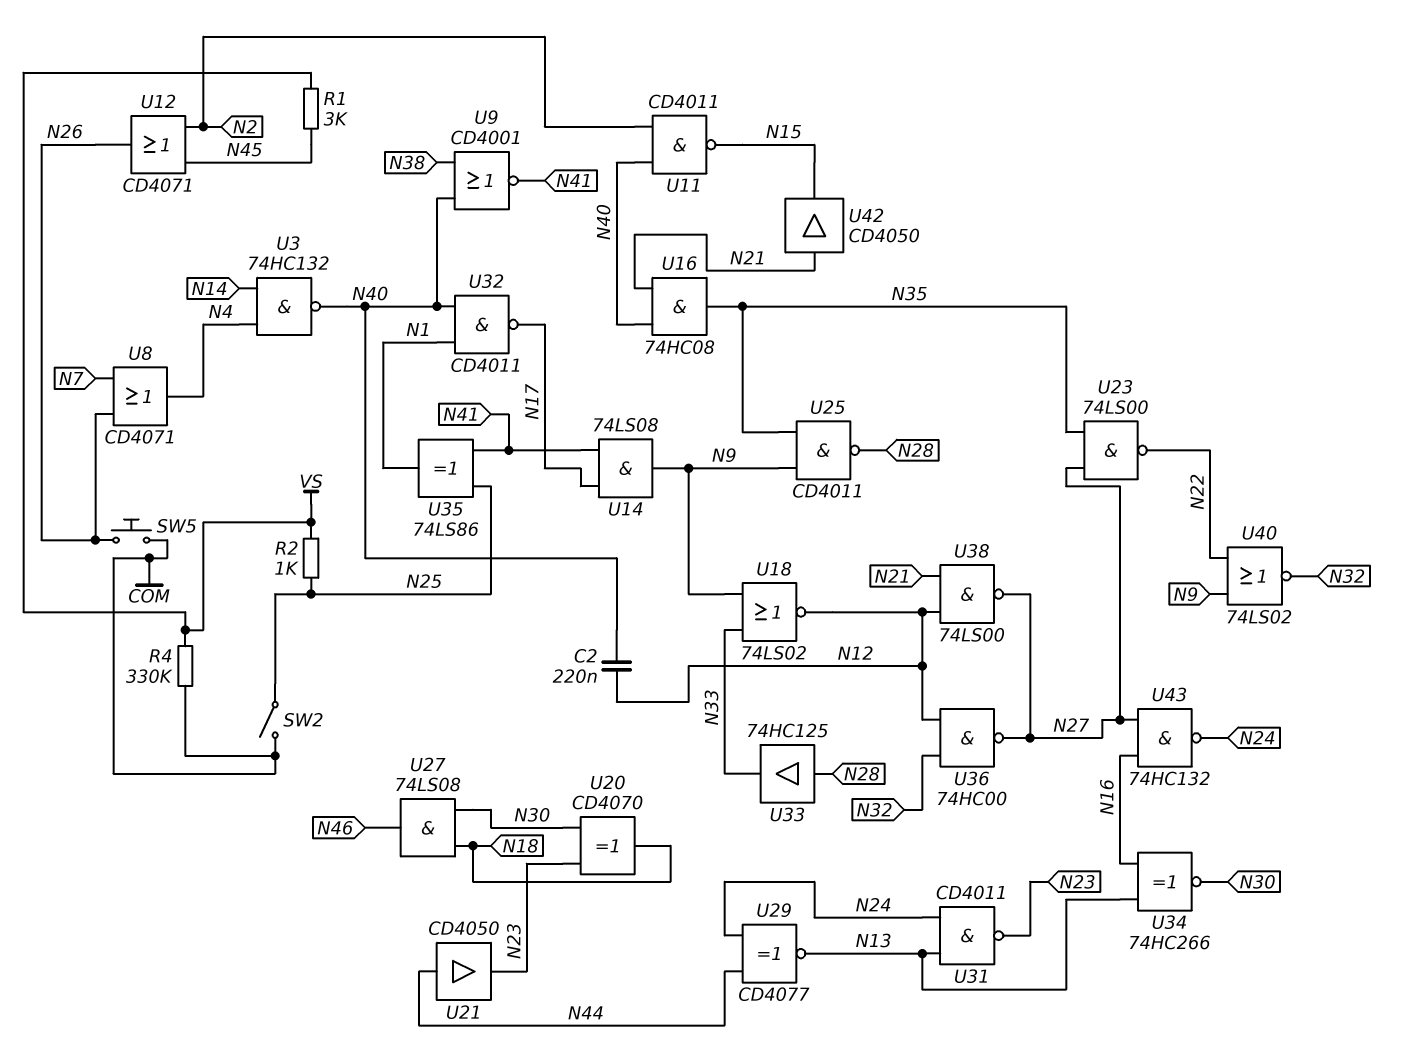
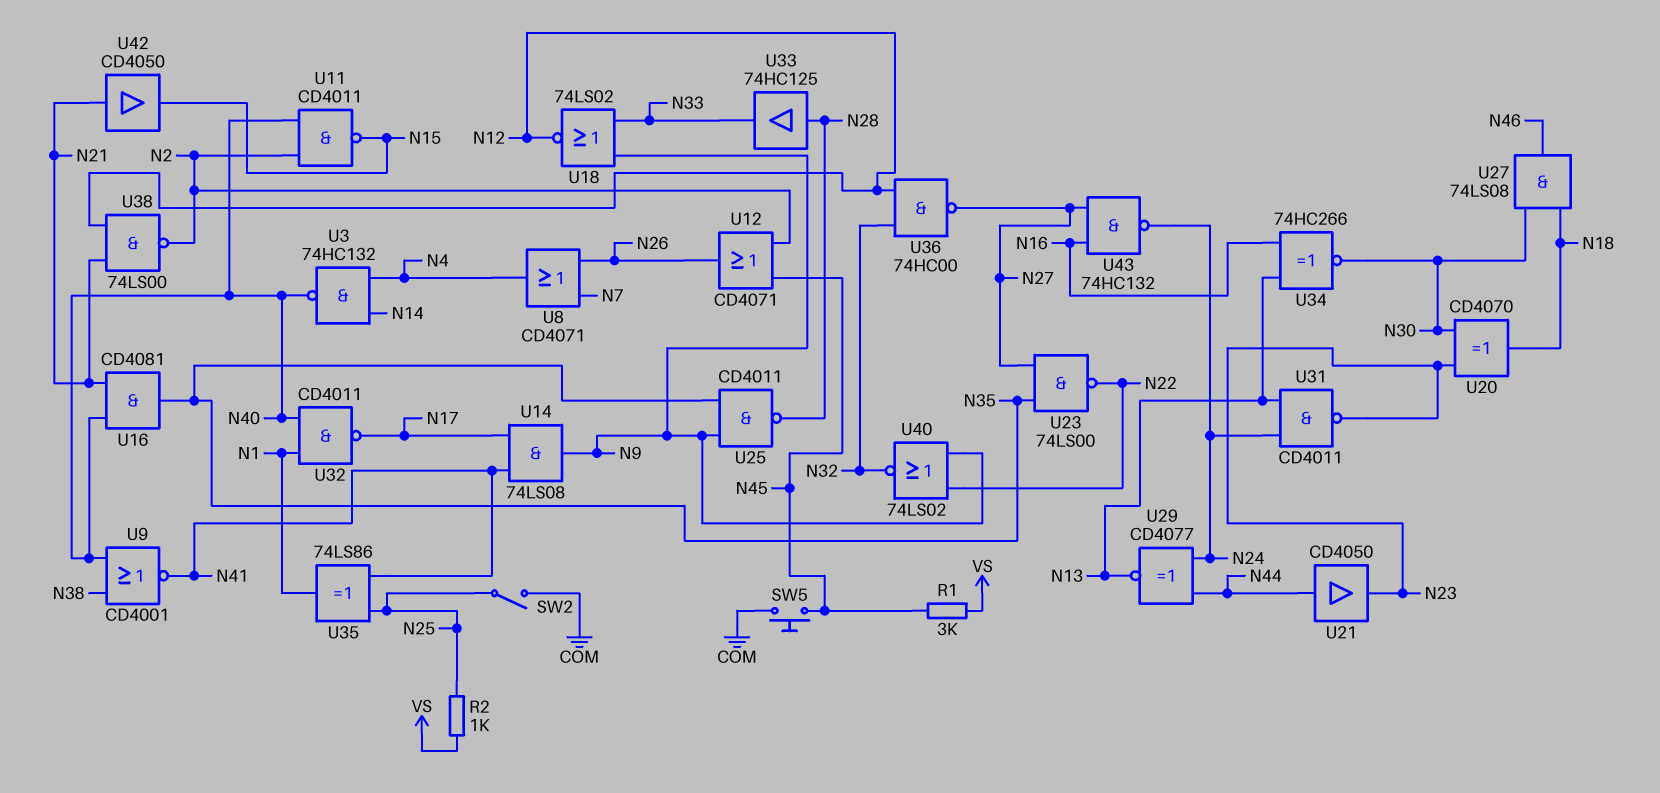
C2: 220nF (N12, N40) -> none
R4: 330k (COM, VS) -> none
SW5: button (COM, N26) -> button (COM, N45)
U16: AND 74HC08 (in N21, in N40, out N35) -> AND CD4081 (in N21, in N40, out N35)
U38: NAND 74LS00 (in N12, in N21, out N27) -> NAND 74LS00 (in N12, in N21, out N2)

